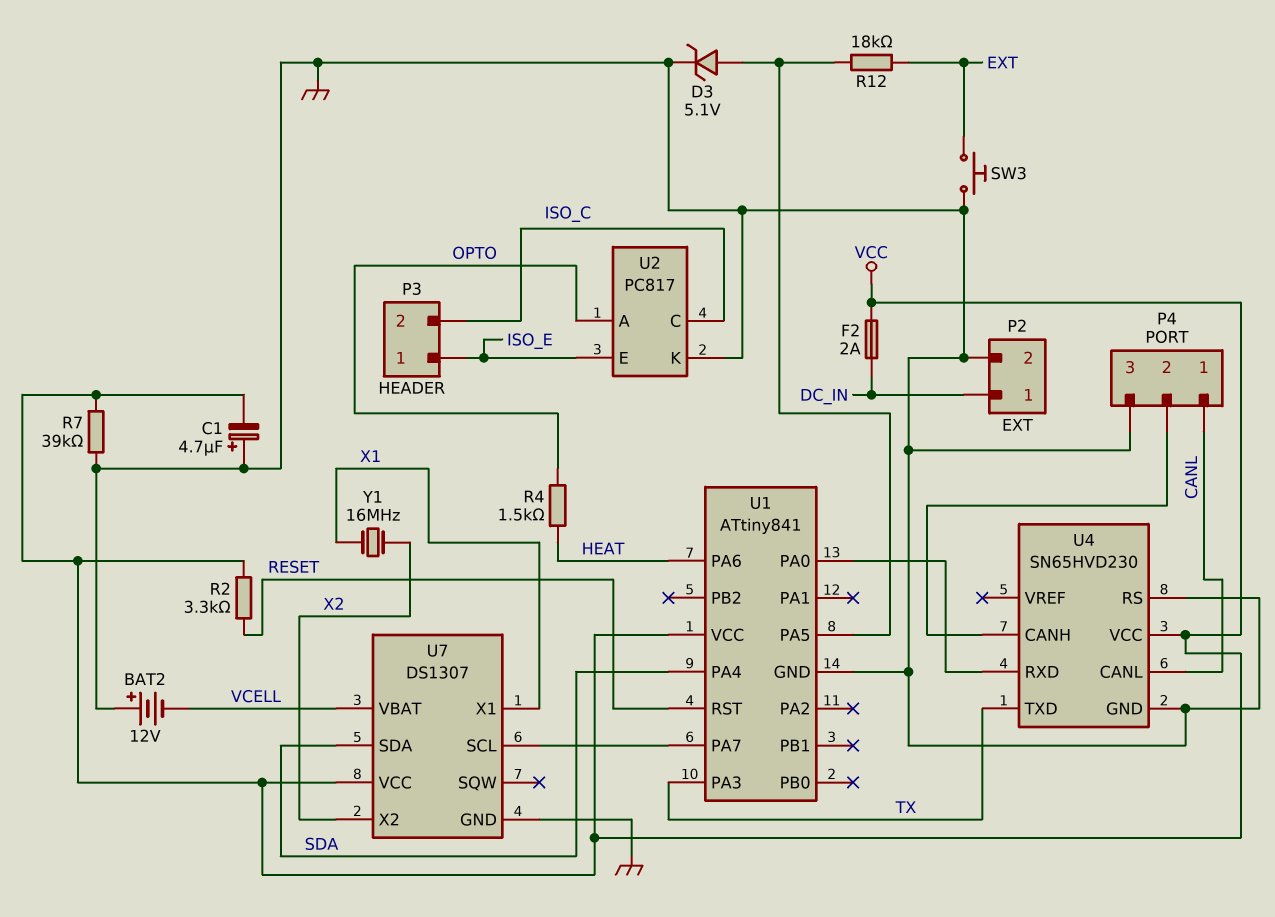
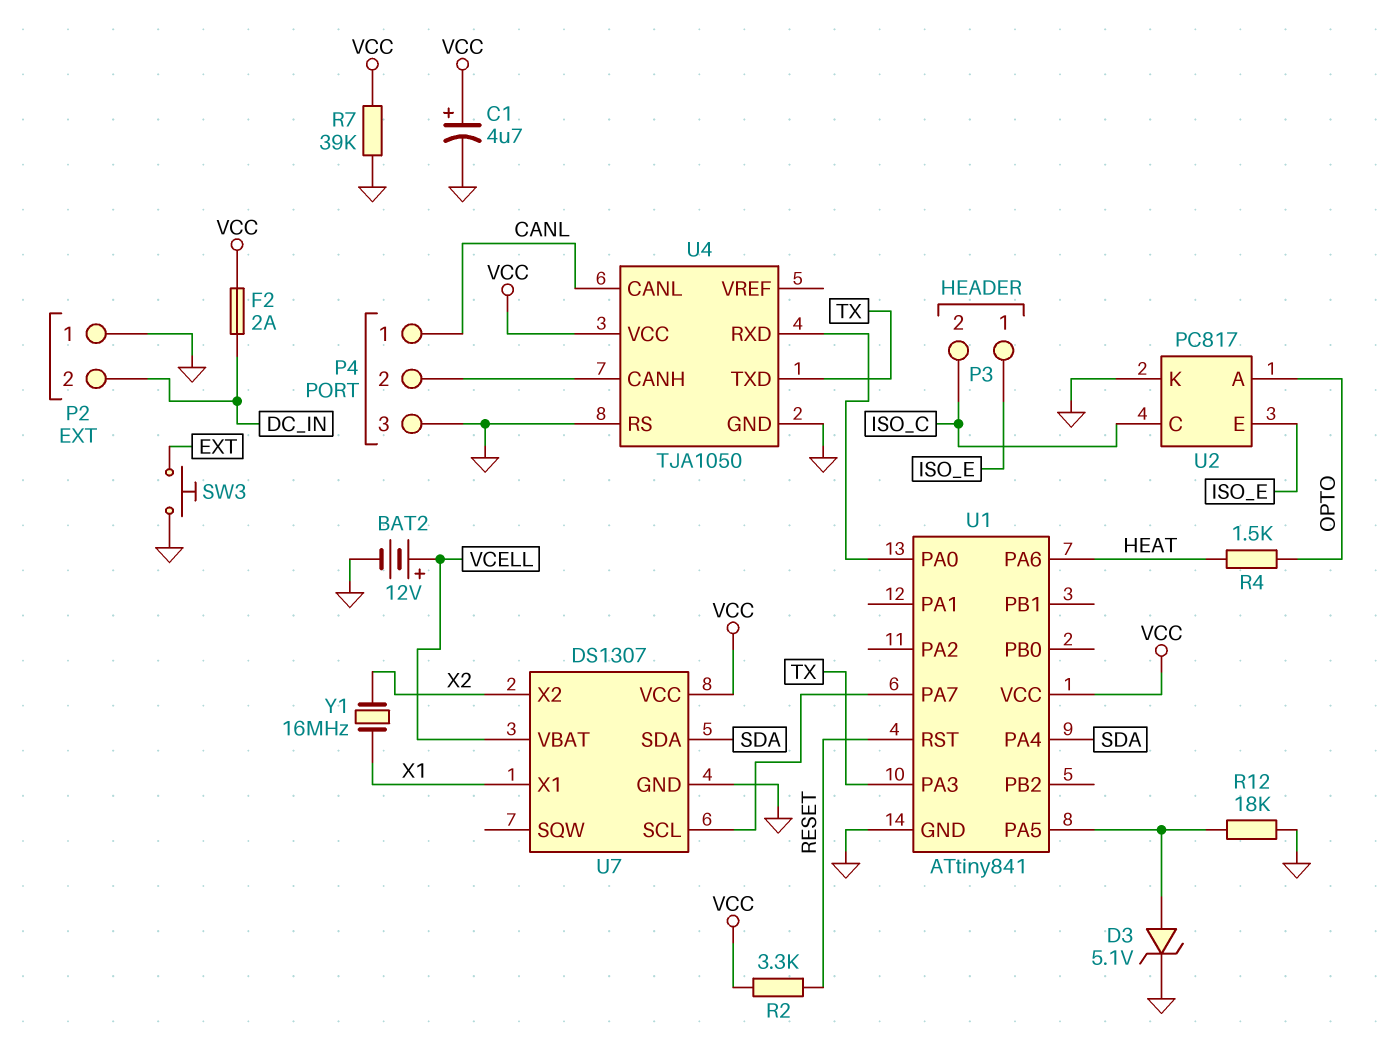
BAT2: 12V (plus GND, minus VCELL) -> 12V (plus VCELL, minus GND)
C1: 4.7uF (plus GND, minus VCC) -> 4.7uF (plus VCC, minus GND)
P2 pin 1: DC_IN -> GND
P2 pin 2: GND -> DC_IN
R12: 18k (EXT, U1/PA5) -> 18k (GND, U1/PA5)
U4: SN65HVD230 -> TJA1050

